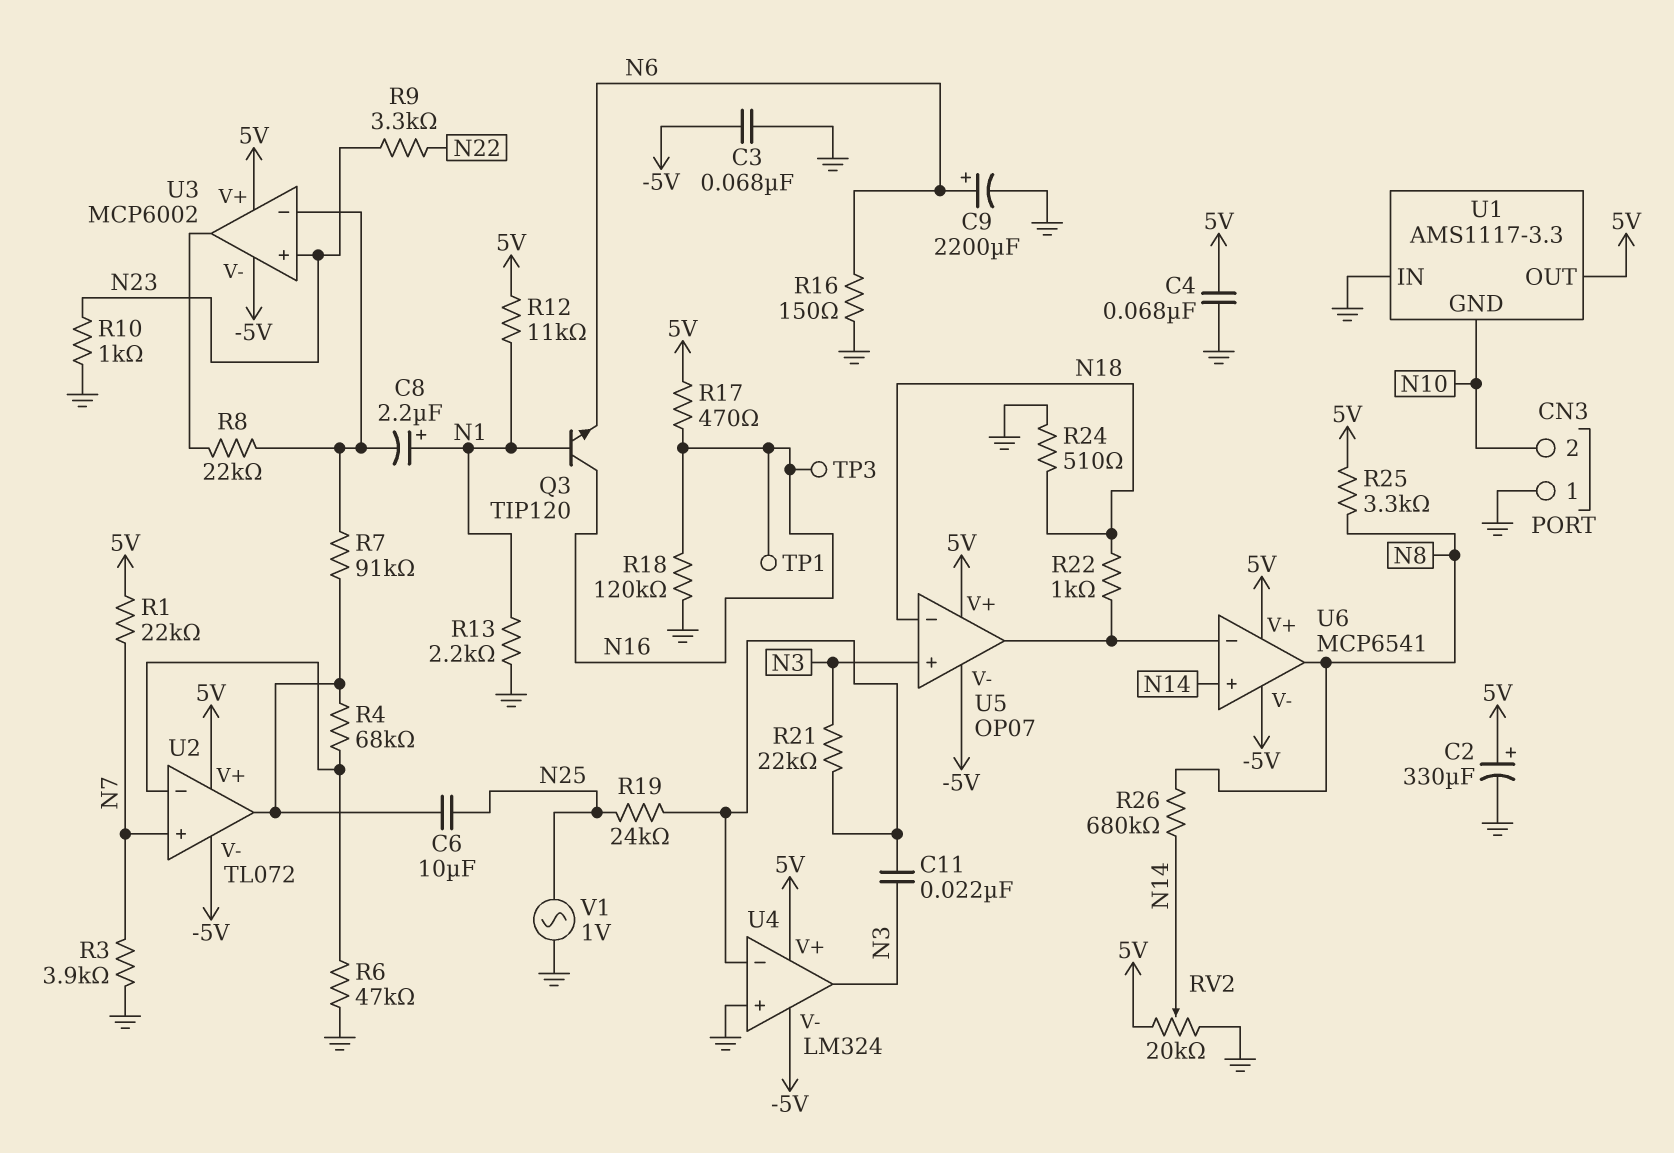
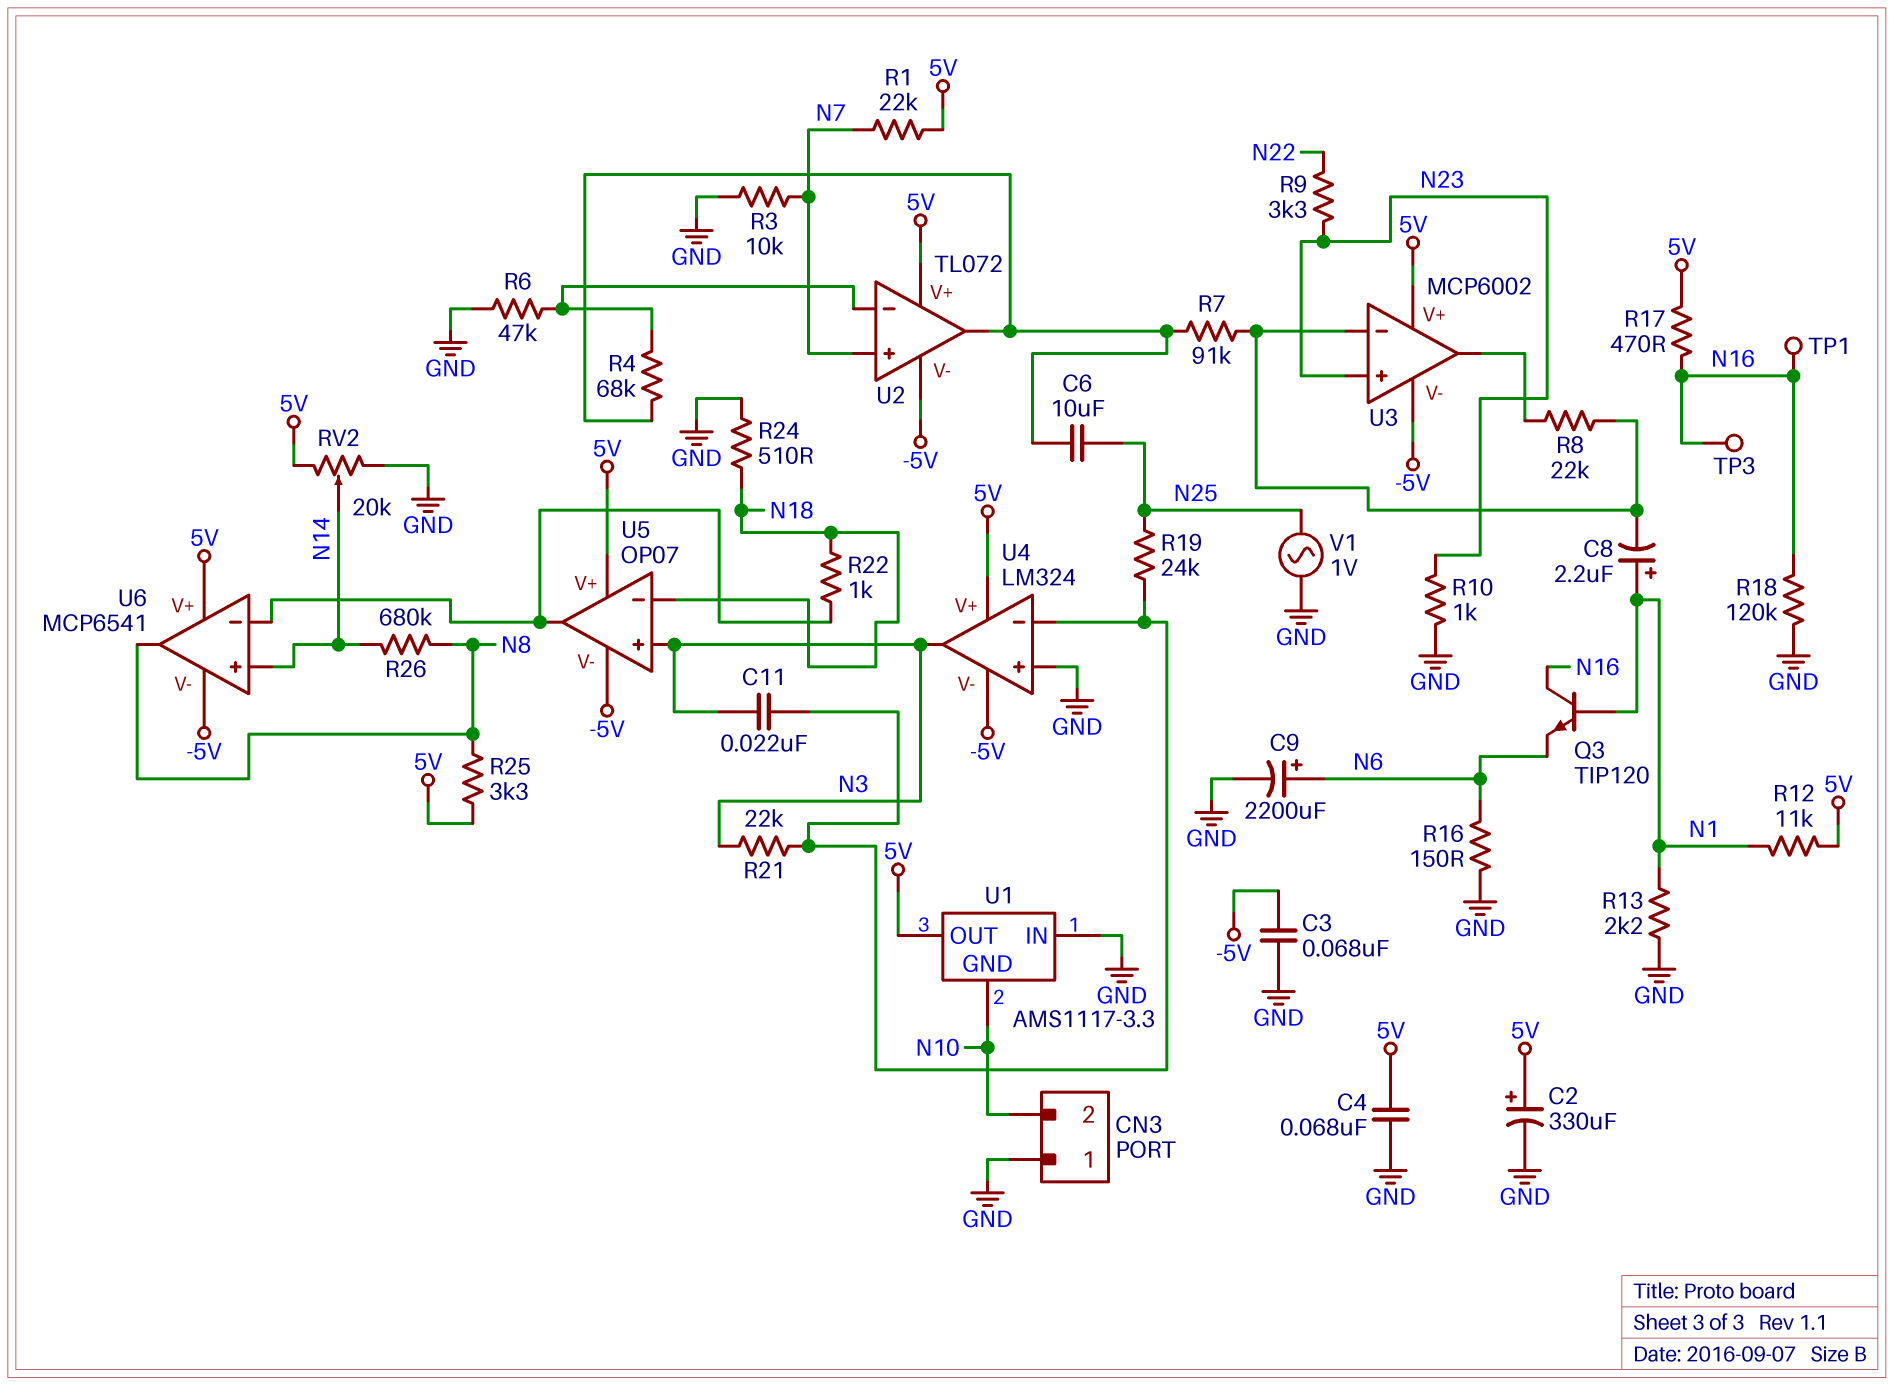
R3: 3.9k (GND, N7) -> 10k (GND, N7)

